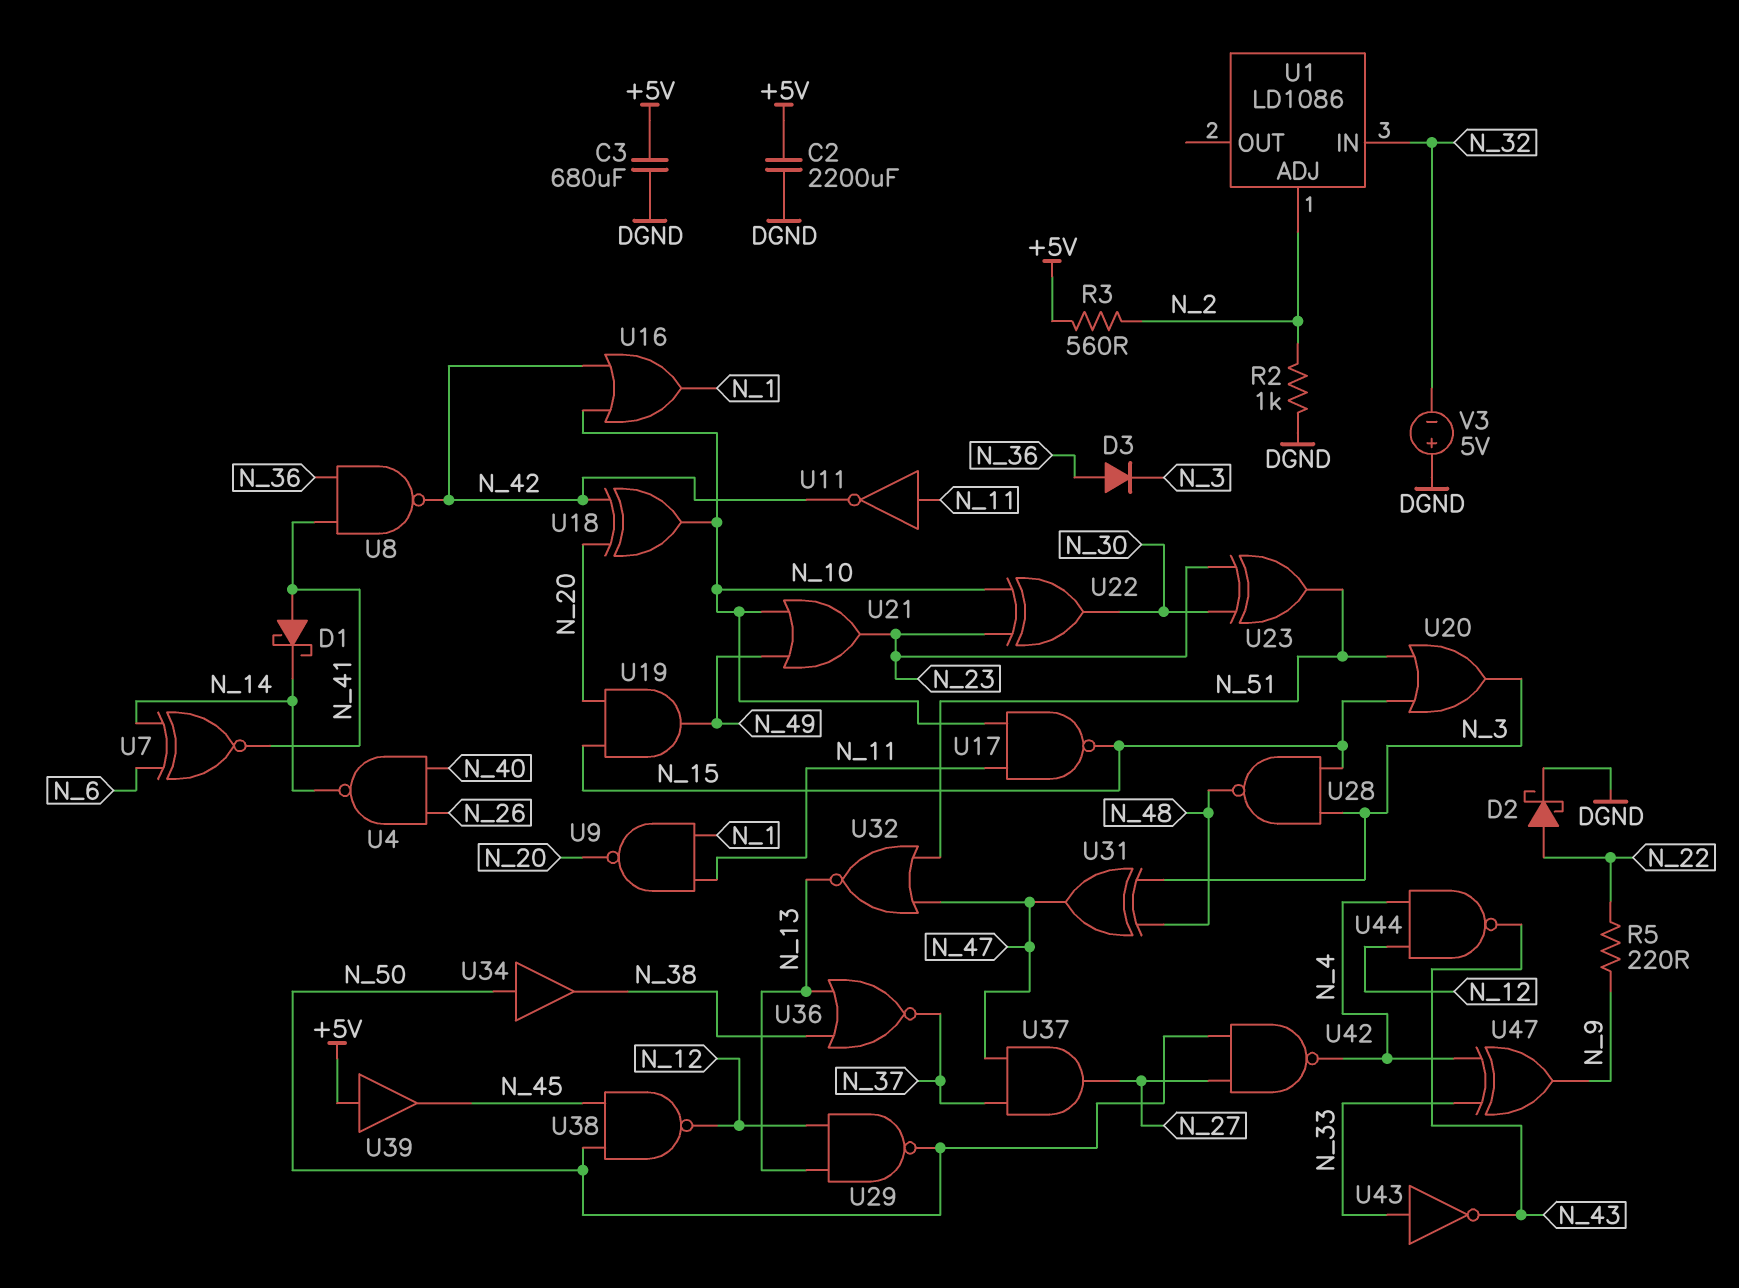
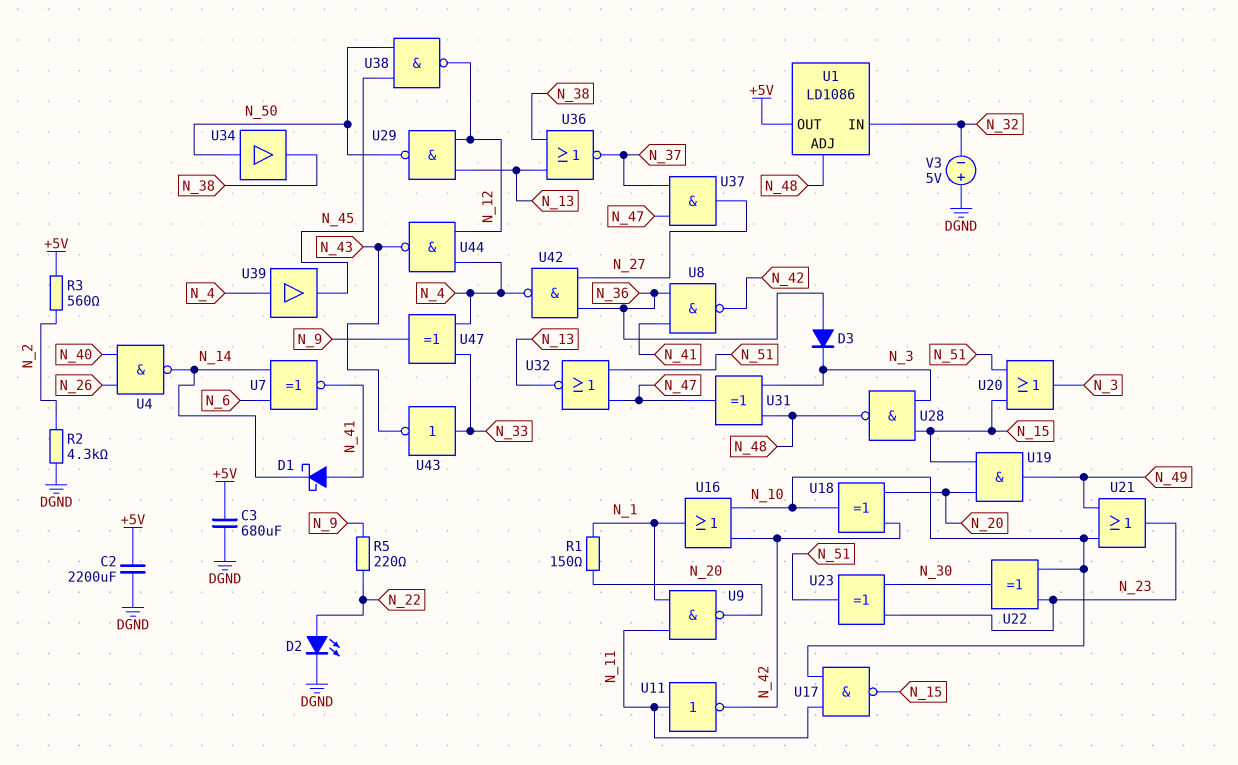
D2: schottky (A N_22, K DGND) -> LED (A N_22, K DGND)
R1: none -> 150 (N_1, N_20)
R2: 1k (DGND, N_2) -> 4.3k (DGND, N_2)
U1 pin ADJ: N_2 -> N_48
U1 pin OUT: none -> +5V
U39: buffer (in +5V, out N_45) -> buffer (in N_4, out N_45)
U42: NAND (in N_27, in N_50, out N_4) -> NAND (in N_27, in N_36, out N_4)

